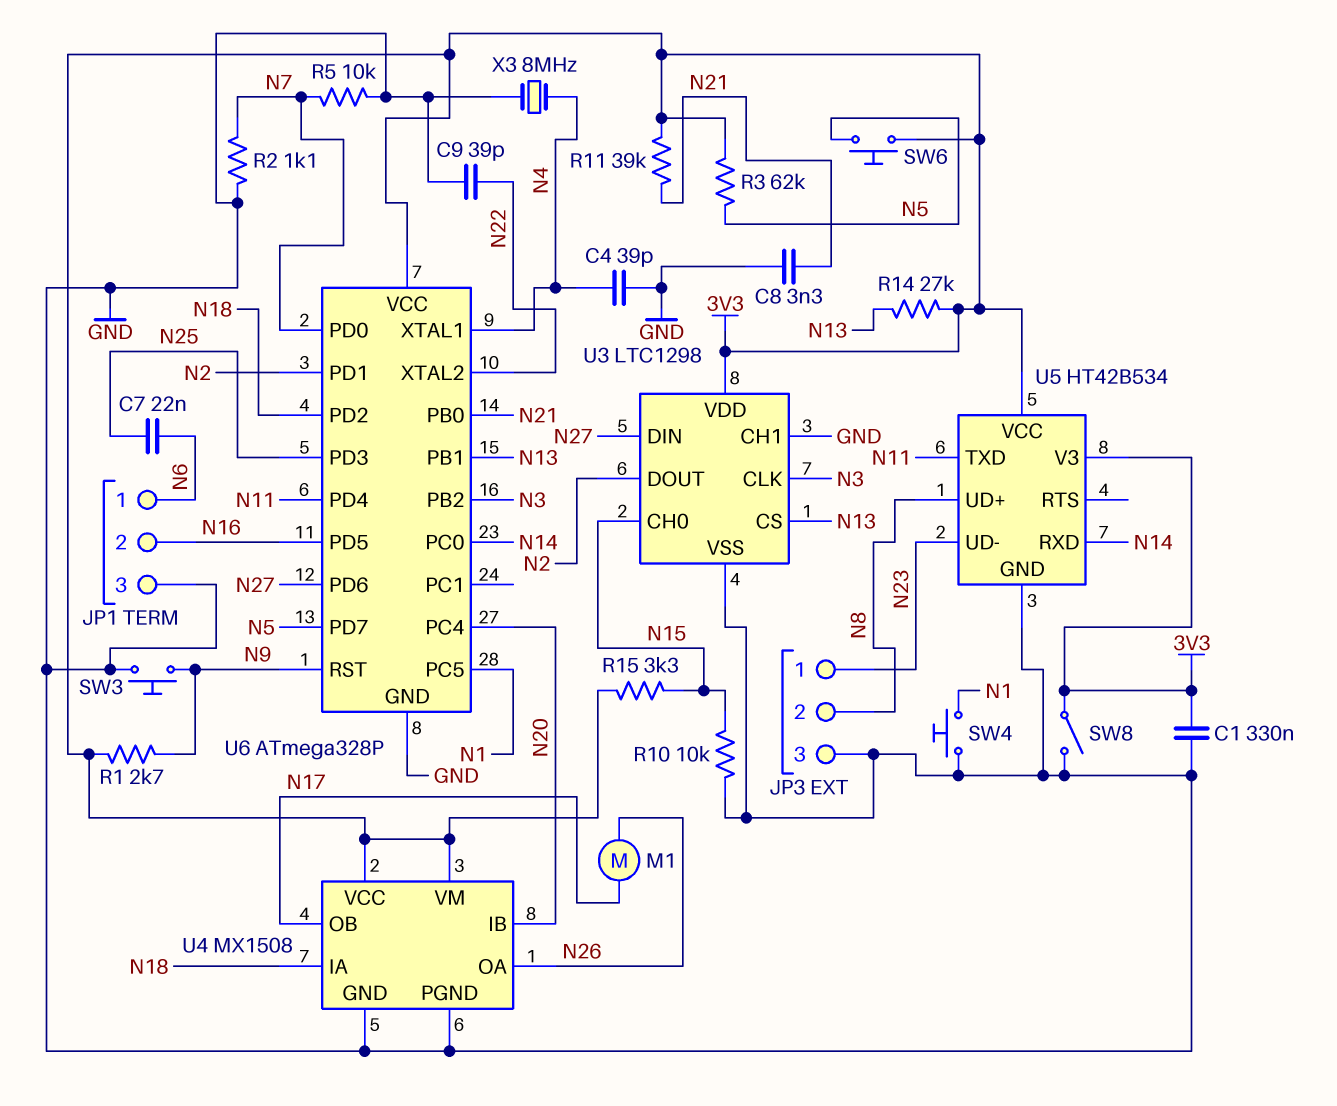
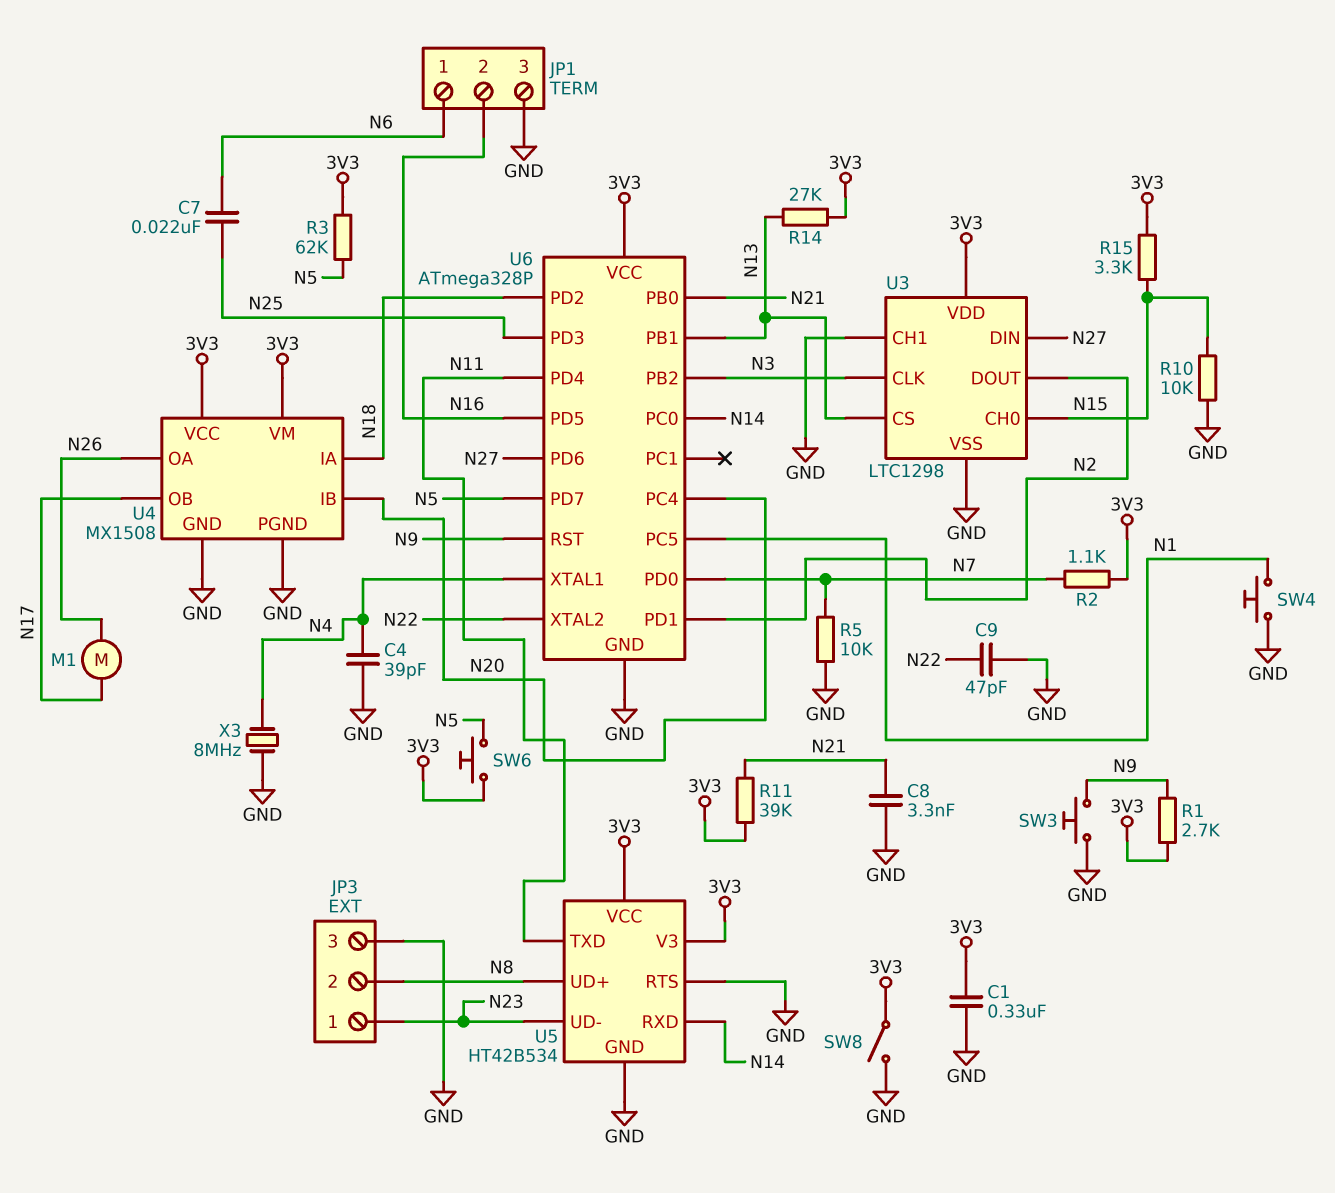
C9: 39pF (GND, N22) -> 47pF (GND, N22)
R2: 1.1k (GND, N7) -> 1.1k (3V3, N7)
U5 pin RTS: none -> GND

